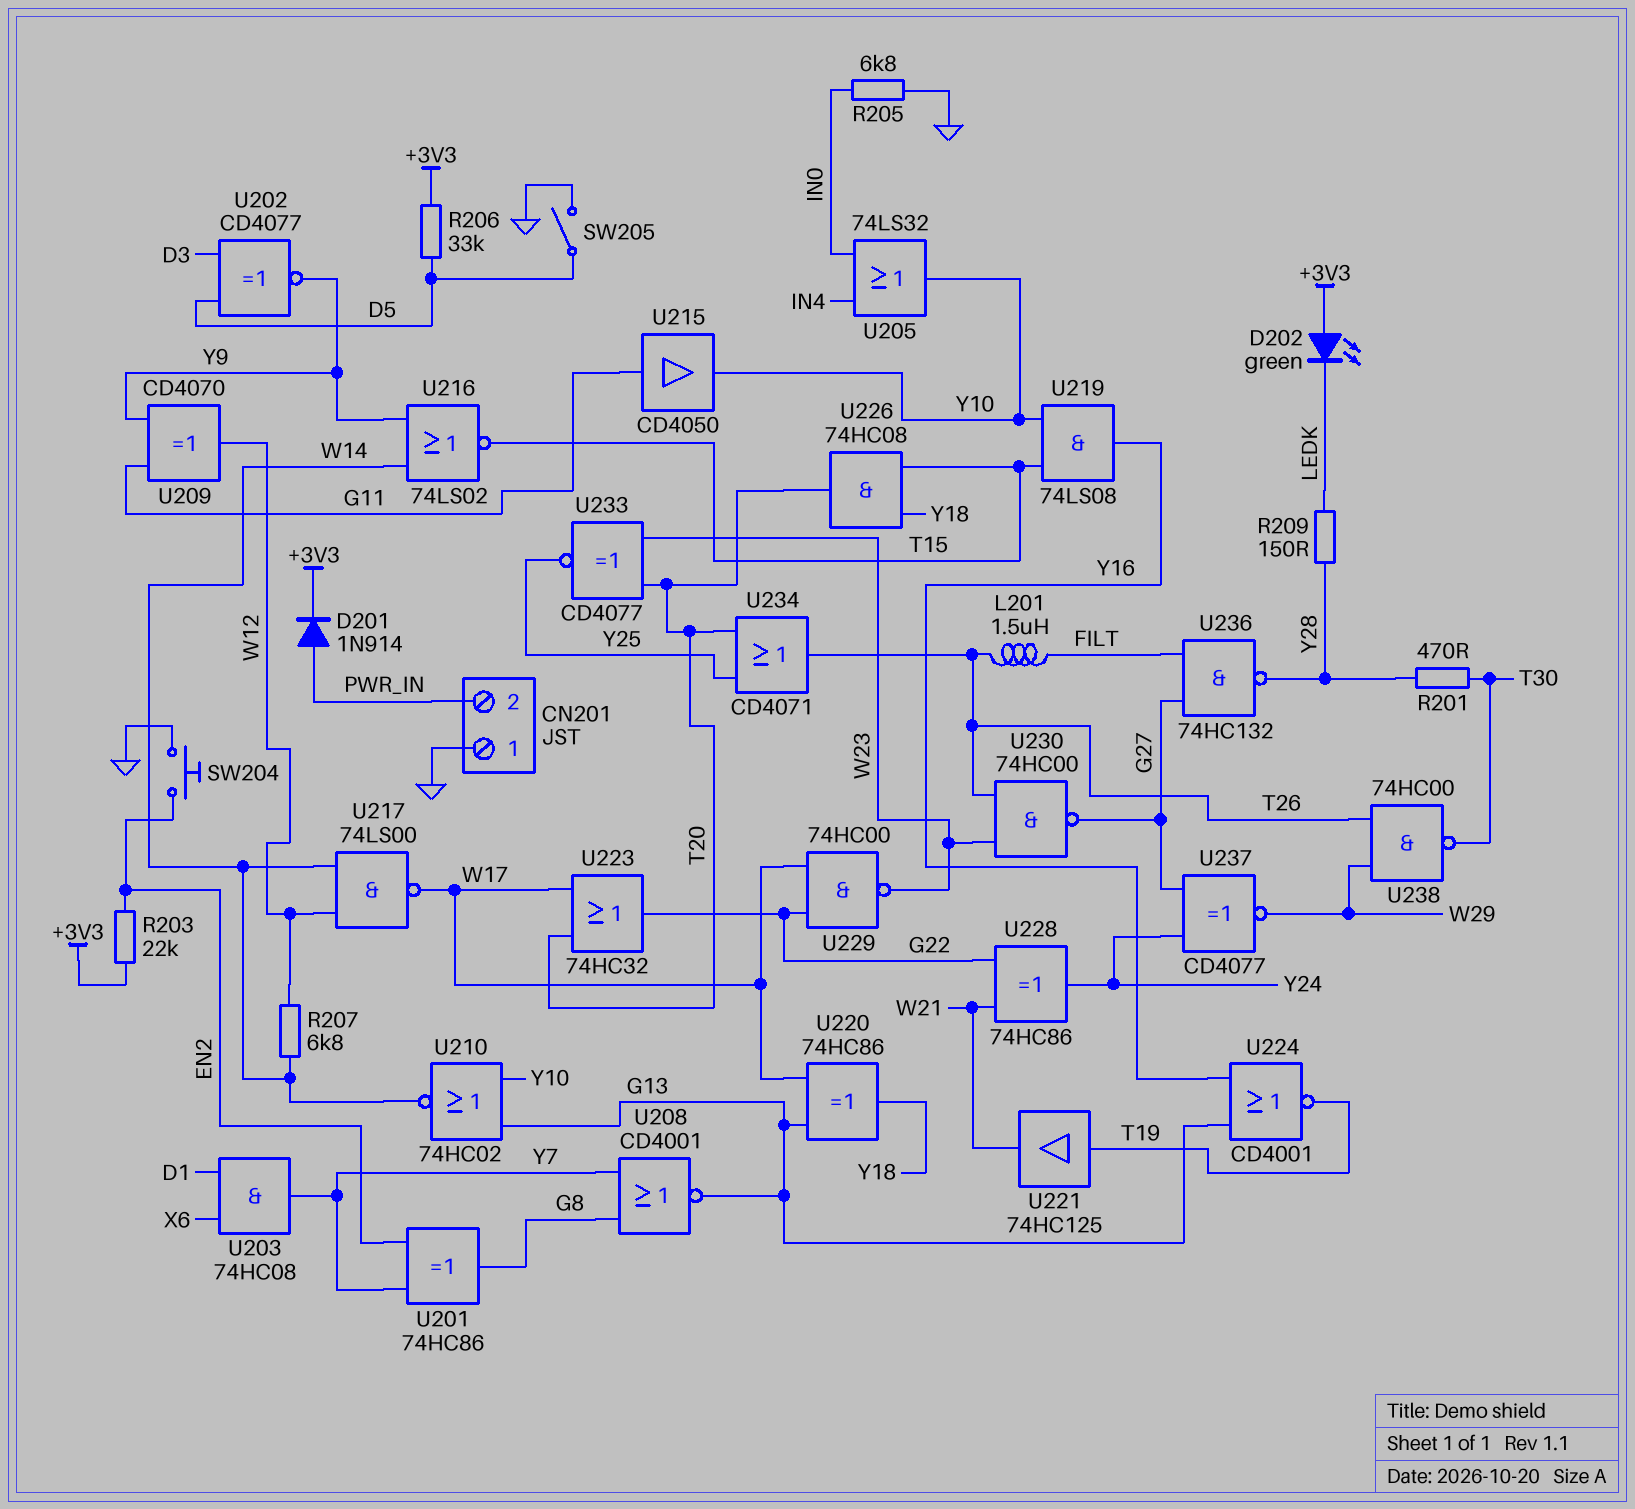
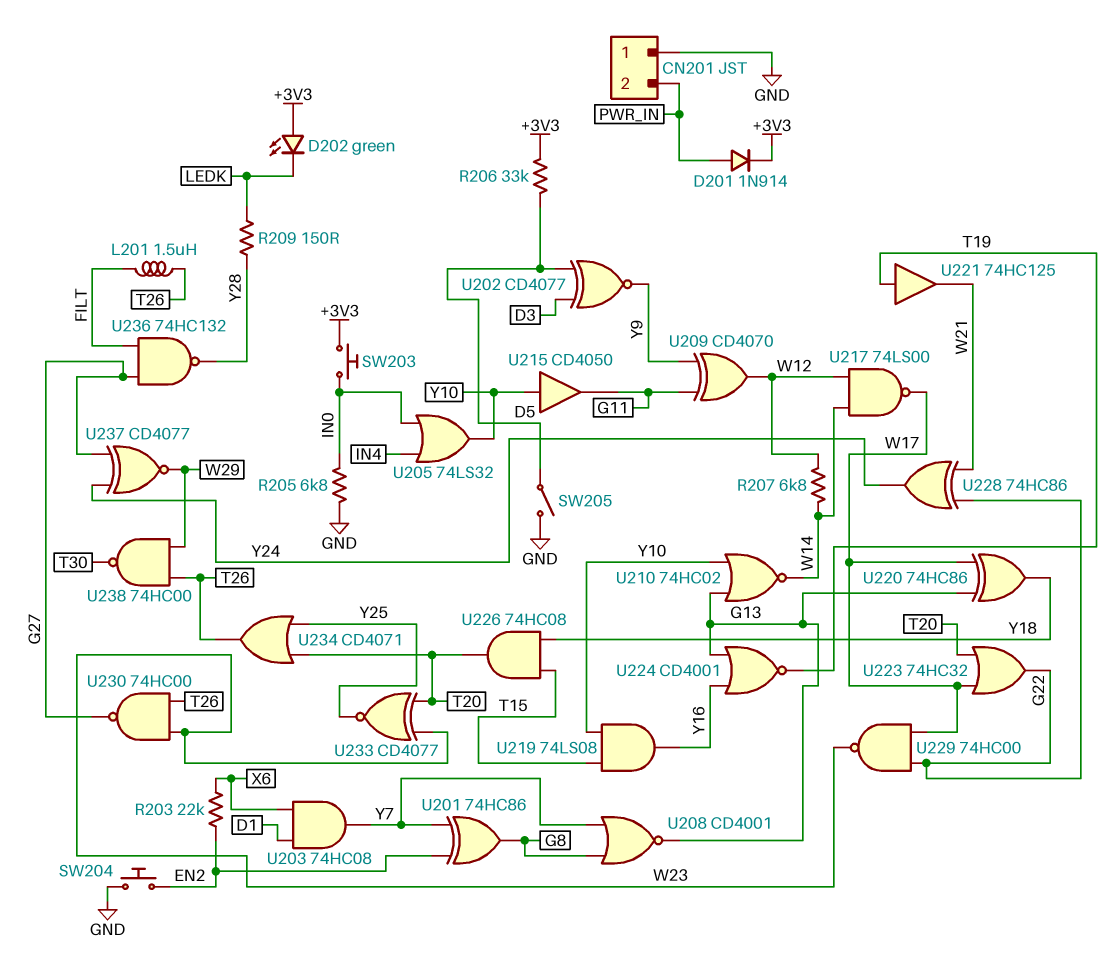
R201: 470 (T30, Y28) -> none
R203: 22k (+3V3, EN2) -> 22k (EN2, X6)
SW203: none -> button (+3V3, IN0)
U215: buffer CD4050 (in G11, out Y10) -> buffer CD4050 (in Y10, out G11)
U216: NOR 74LS02 (in W14, in Y9, out T15) -> none

